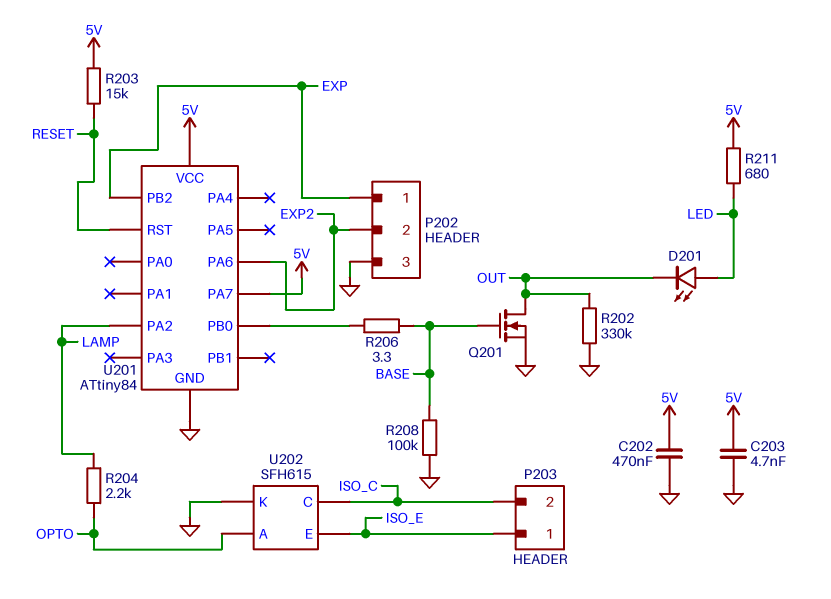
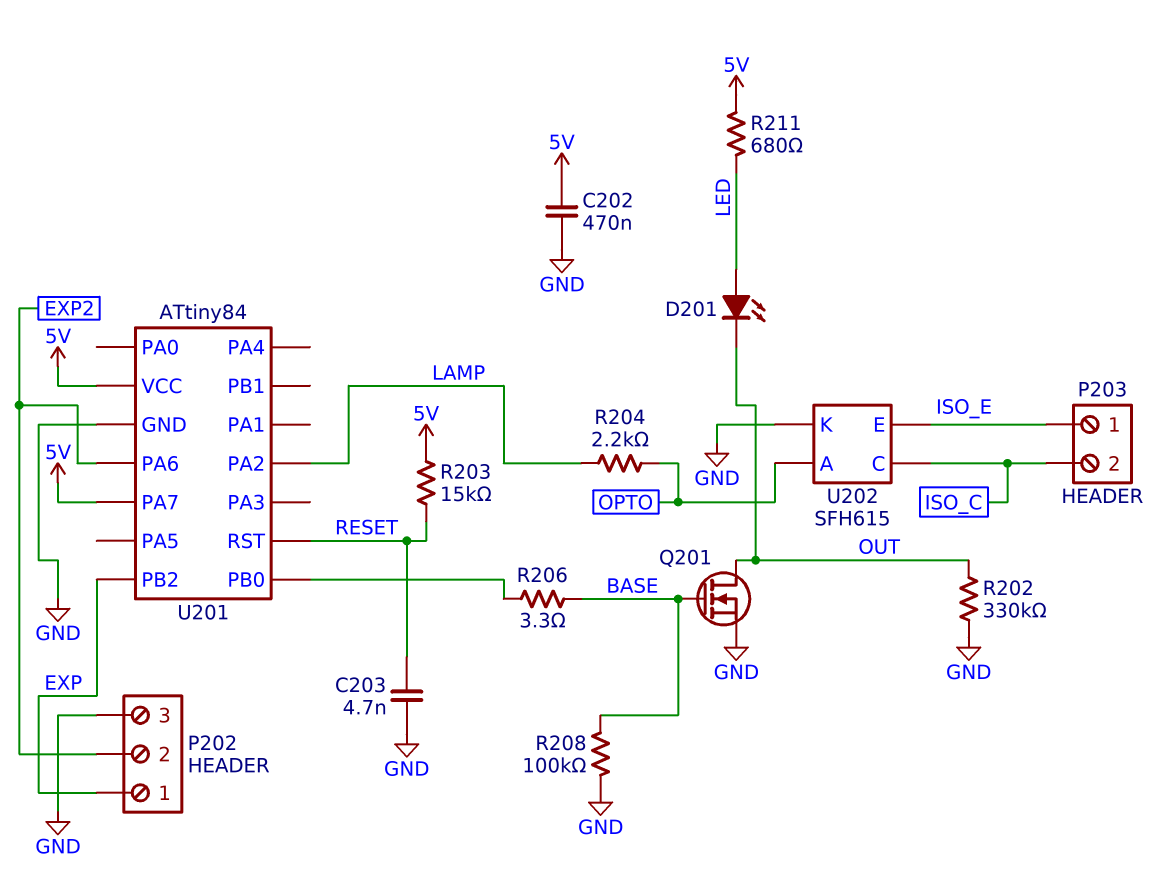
C203: 4.7nF (5V, GND) -> 4.7nF (GND, RESET)

